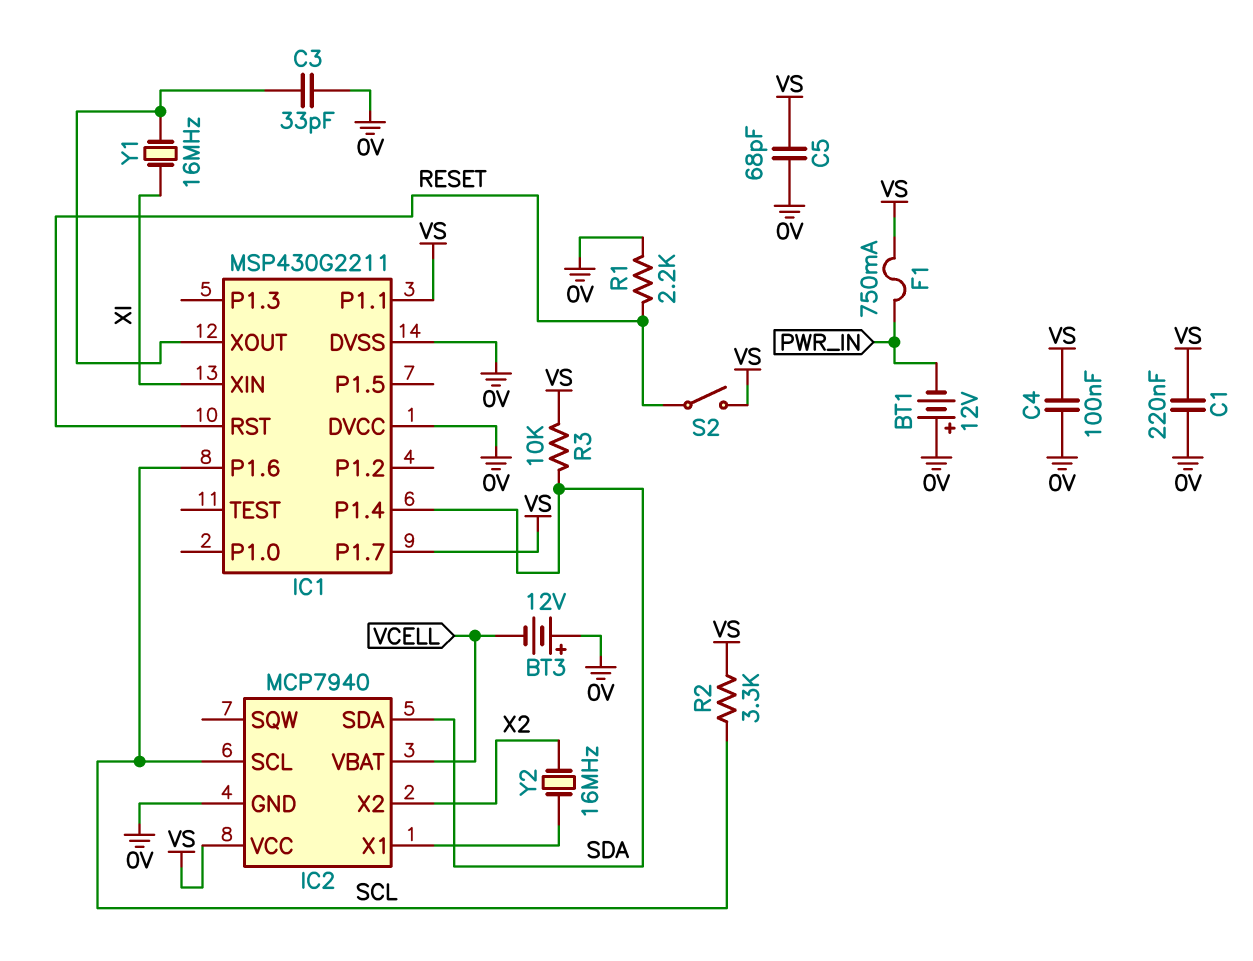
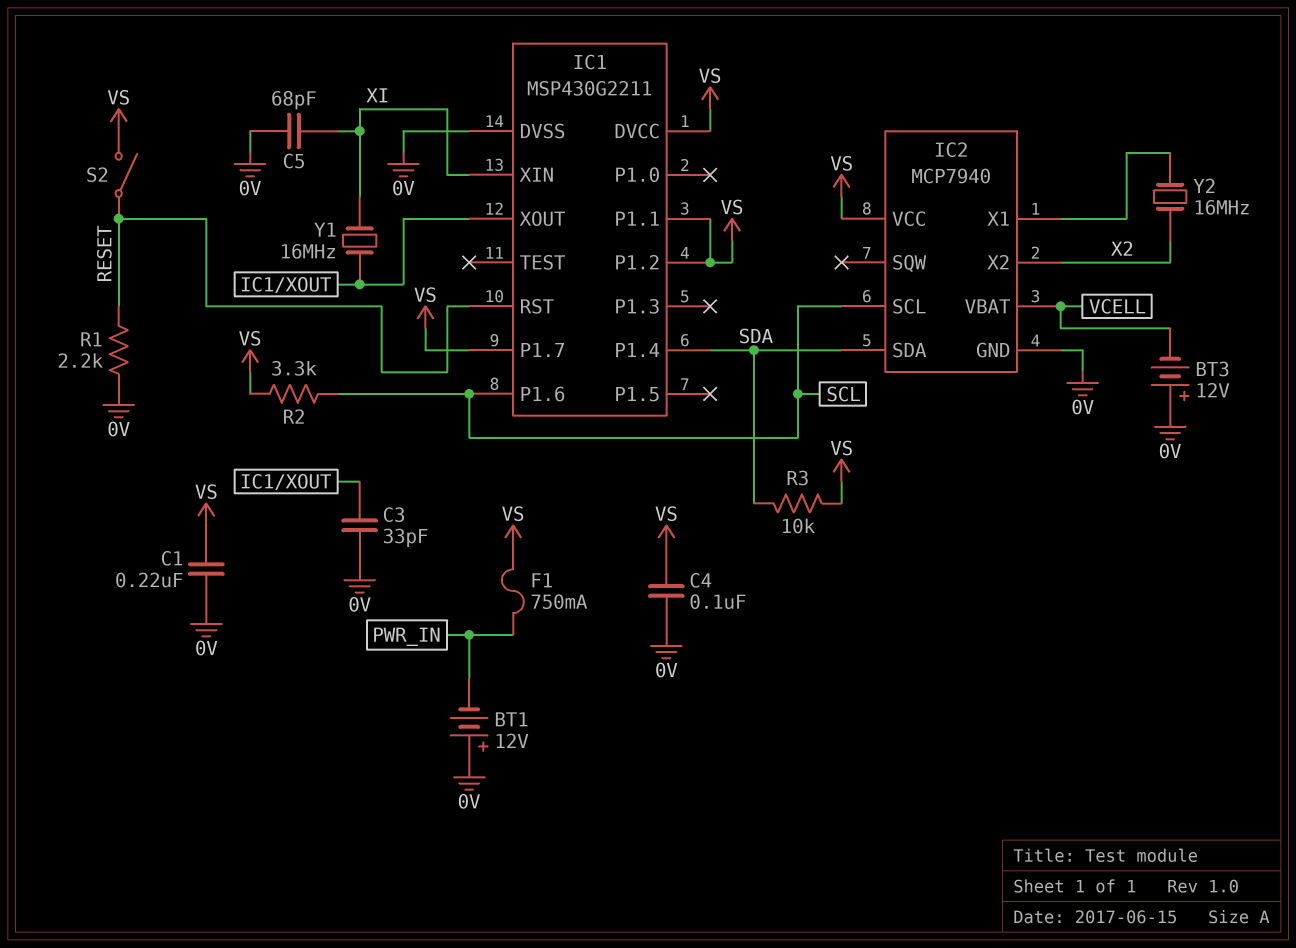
C5: 68pF (0V, VS) -> 68pF (0V, XI)
IC1 pin DVCC: 0V -> VS
IC1 pin P1.2: none -> VS

